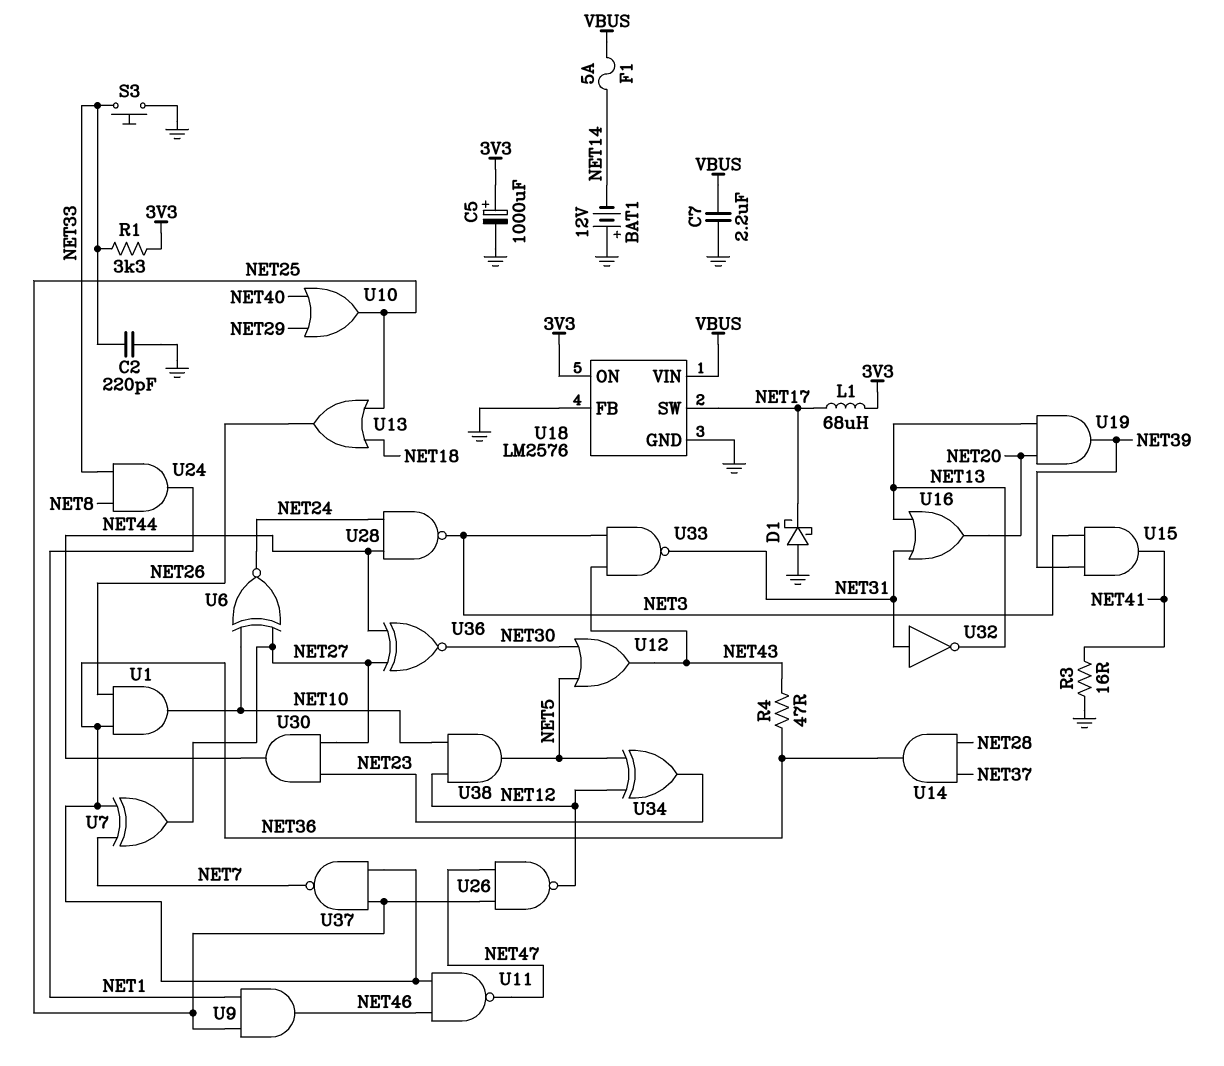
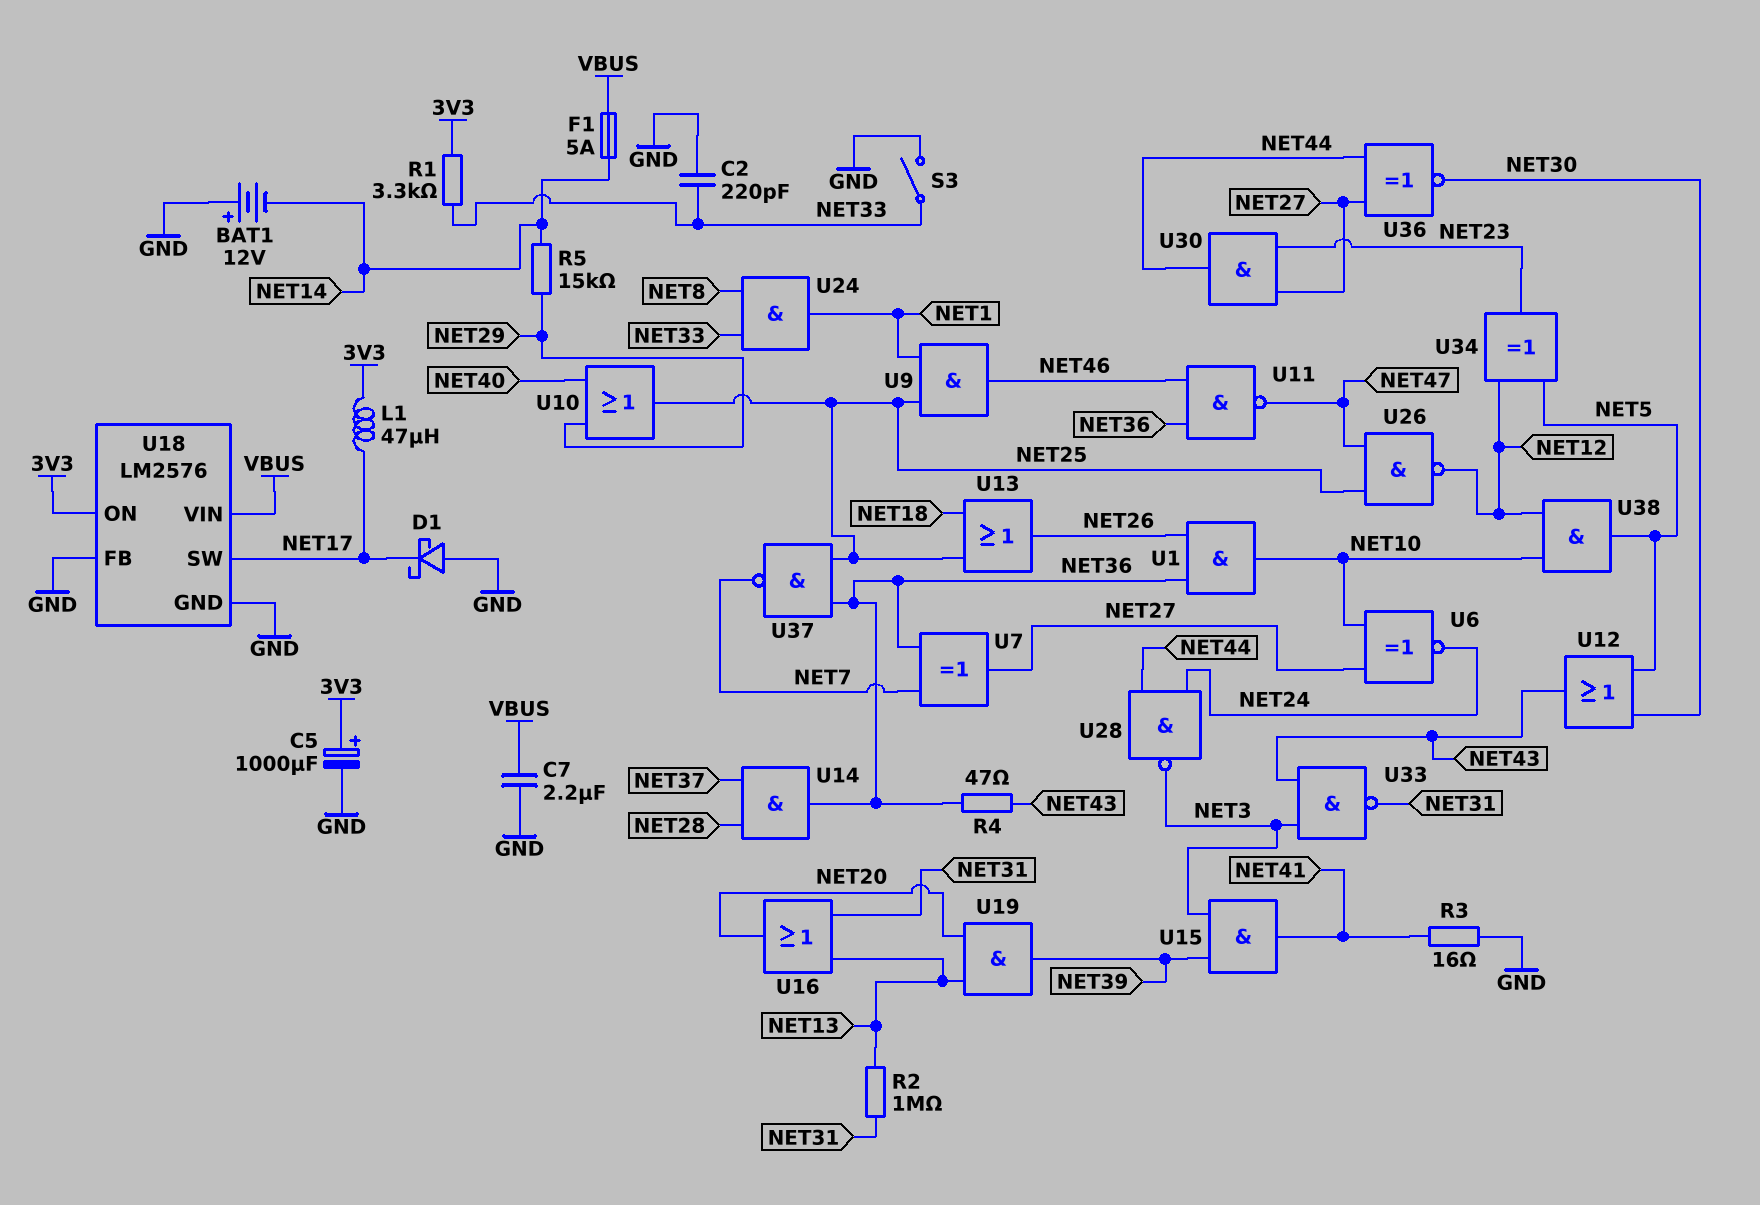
L1: 68uH (3V3, NET17) -> 47uH (3V3, NET17)
R2: none -> 1M (NET13, NET31)
R5: none -> 15k (NET14, NET29)
S3: button (GND, NET33) -> switch (GND, NET33)
U32: NOT (in NET31, out NET13) -> none

